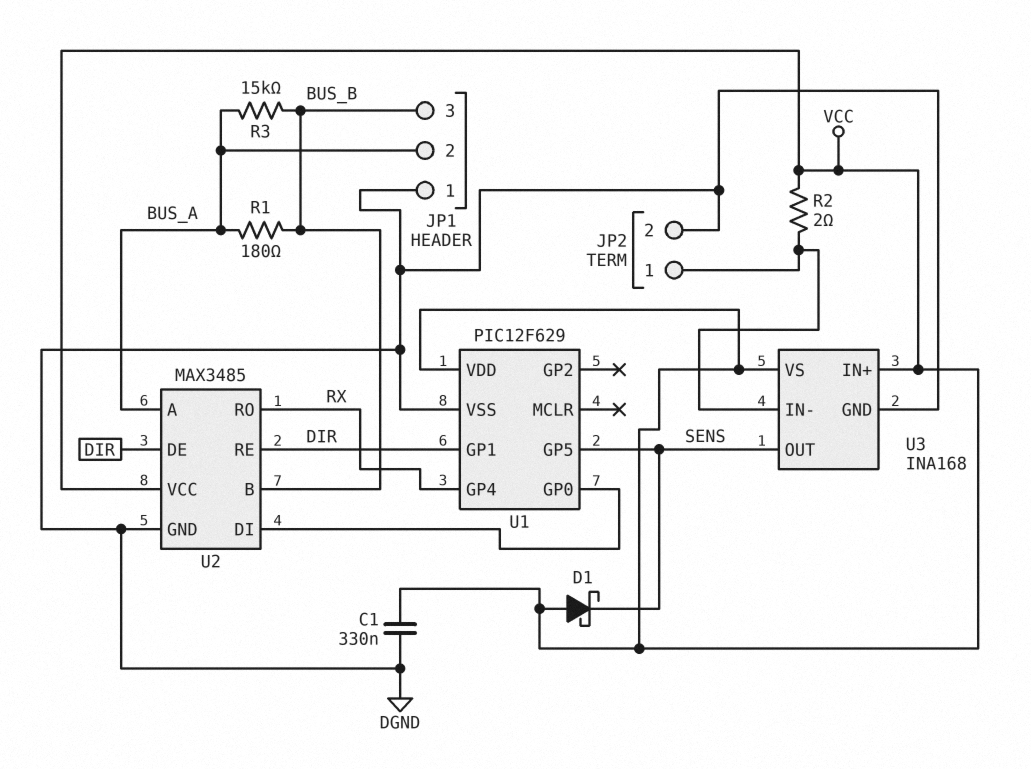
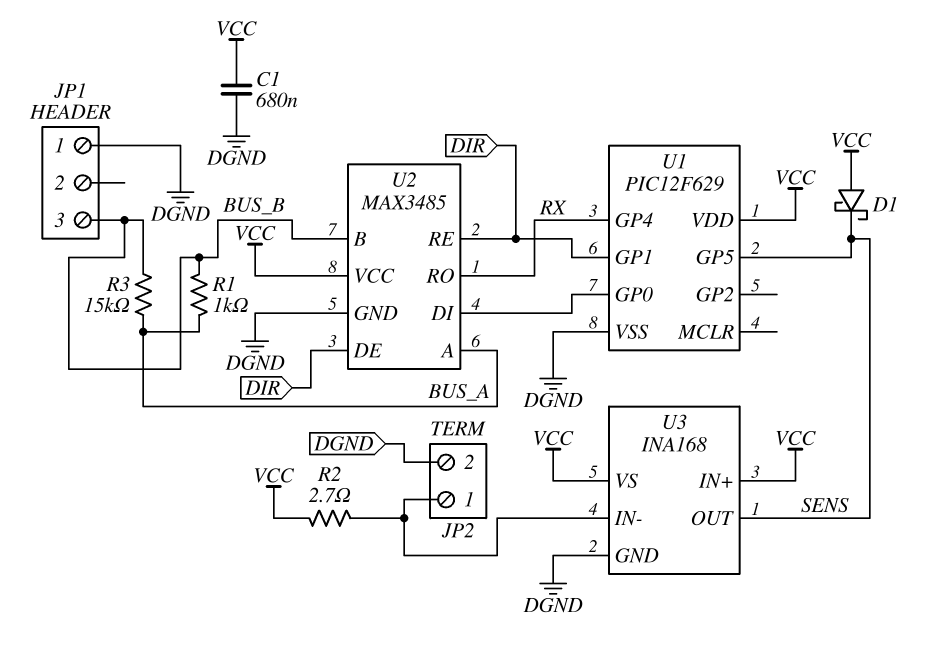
C1: 330nF (DGND, VCC) -> 680nF (DGND, VCC)
JP1 pin 2: BUS_A -> none
R1: 180 (BUS_A, BUS_B) -> 1k (BUS_A, BUS_B)
R2: 2 (JP2/1, VCC) -> 2.7 (JP2/1, VCC)

